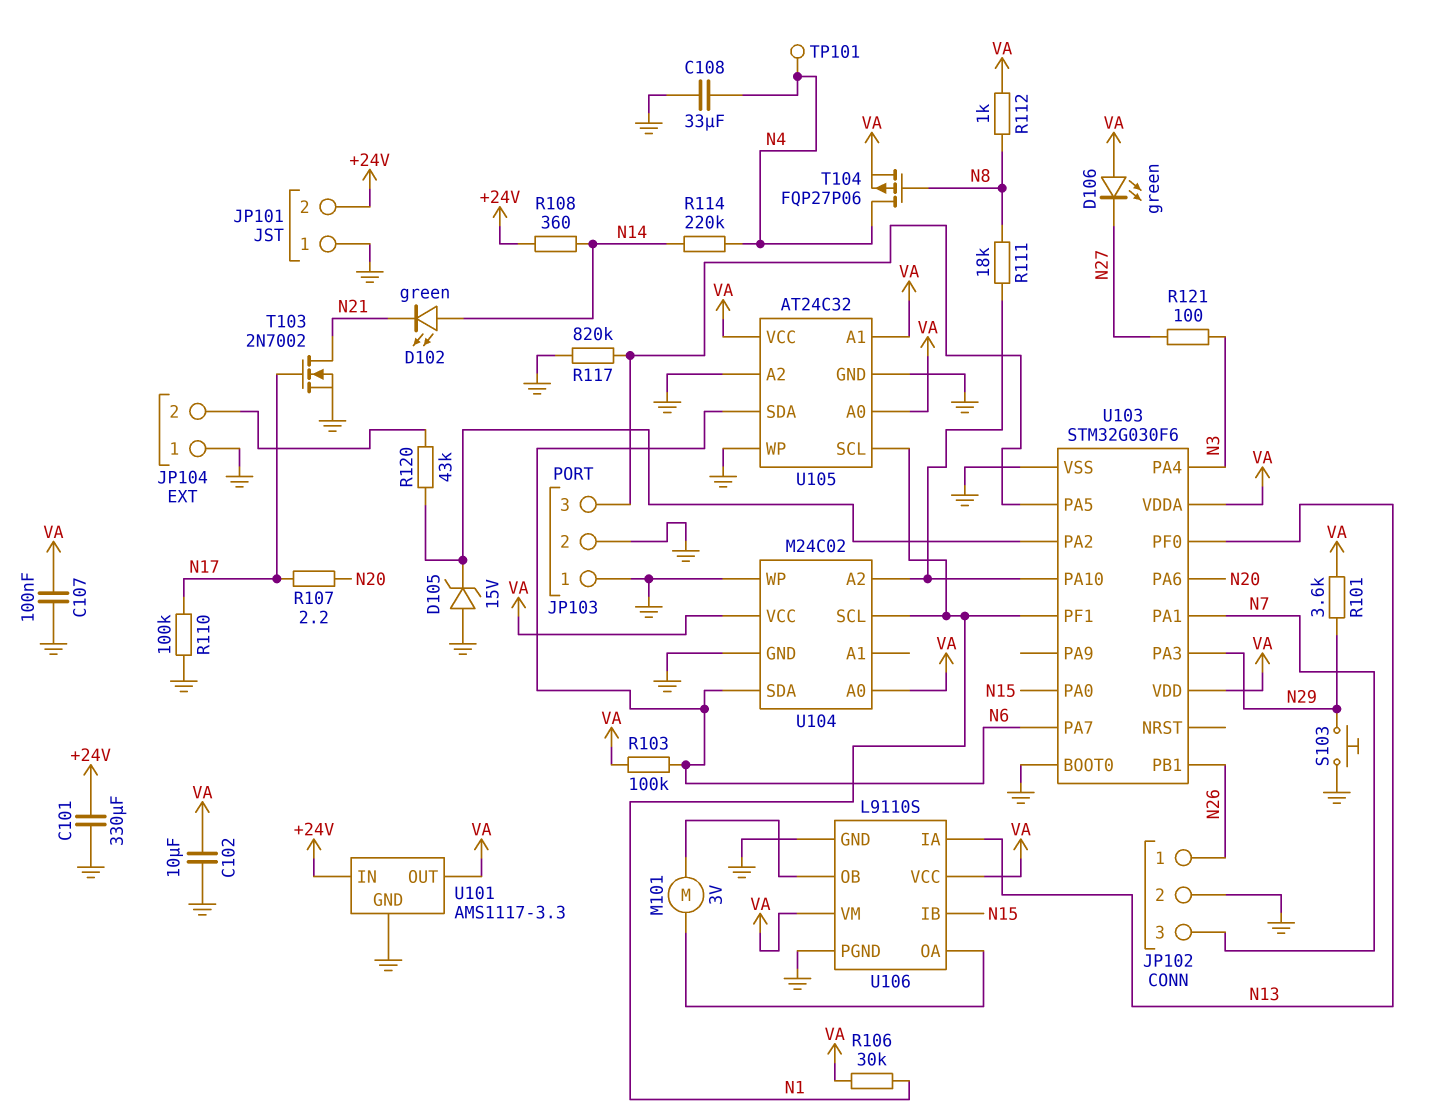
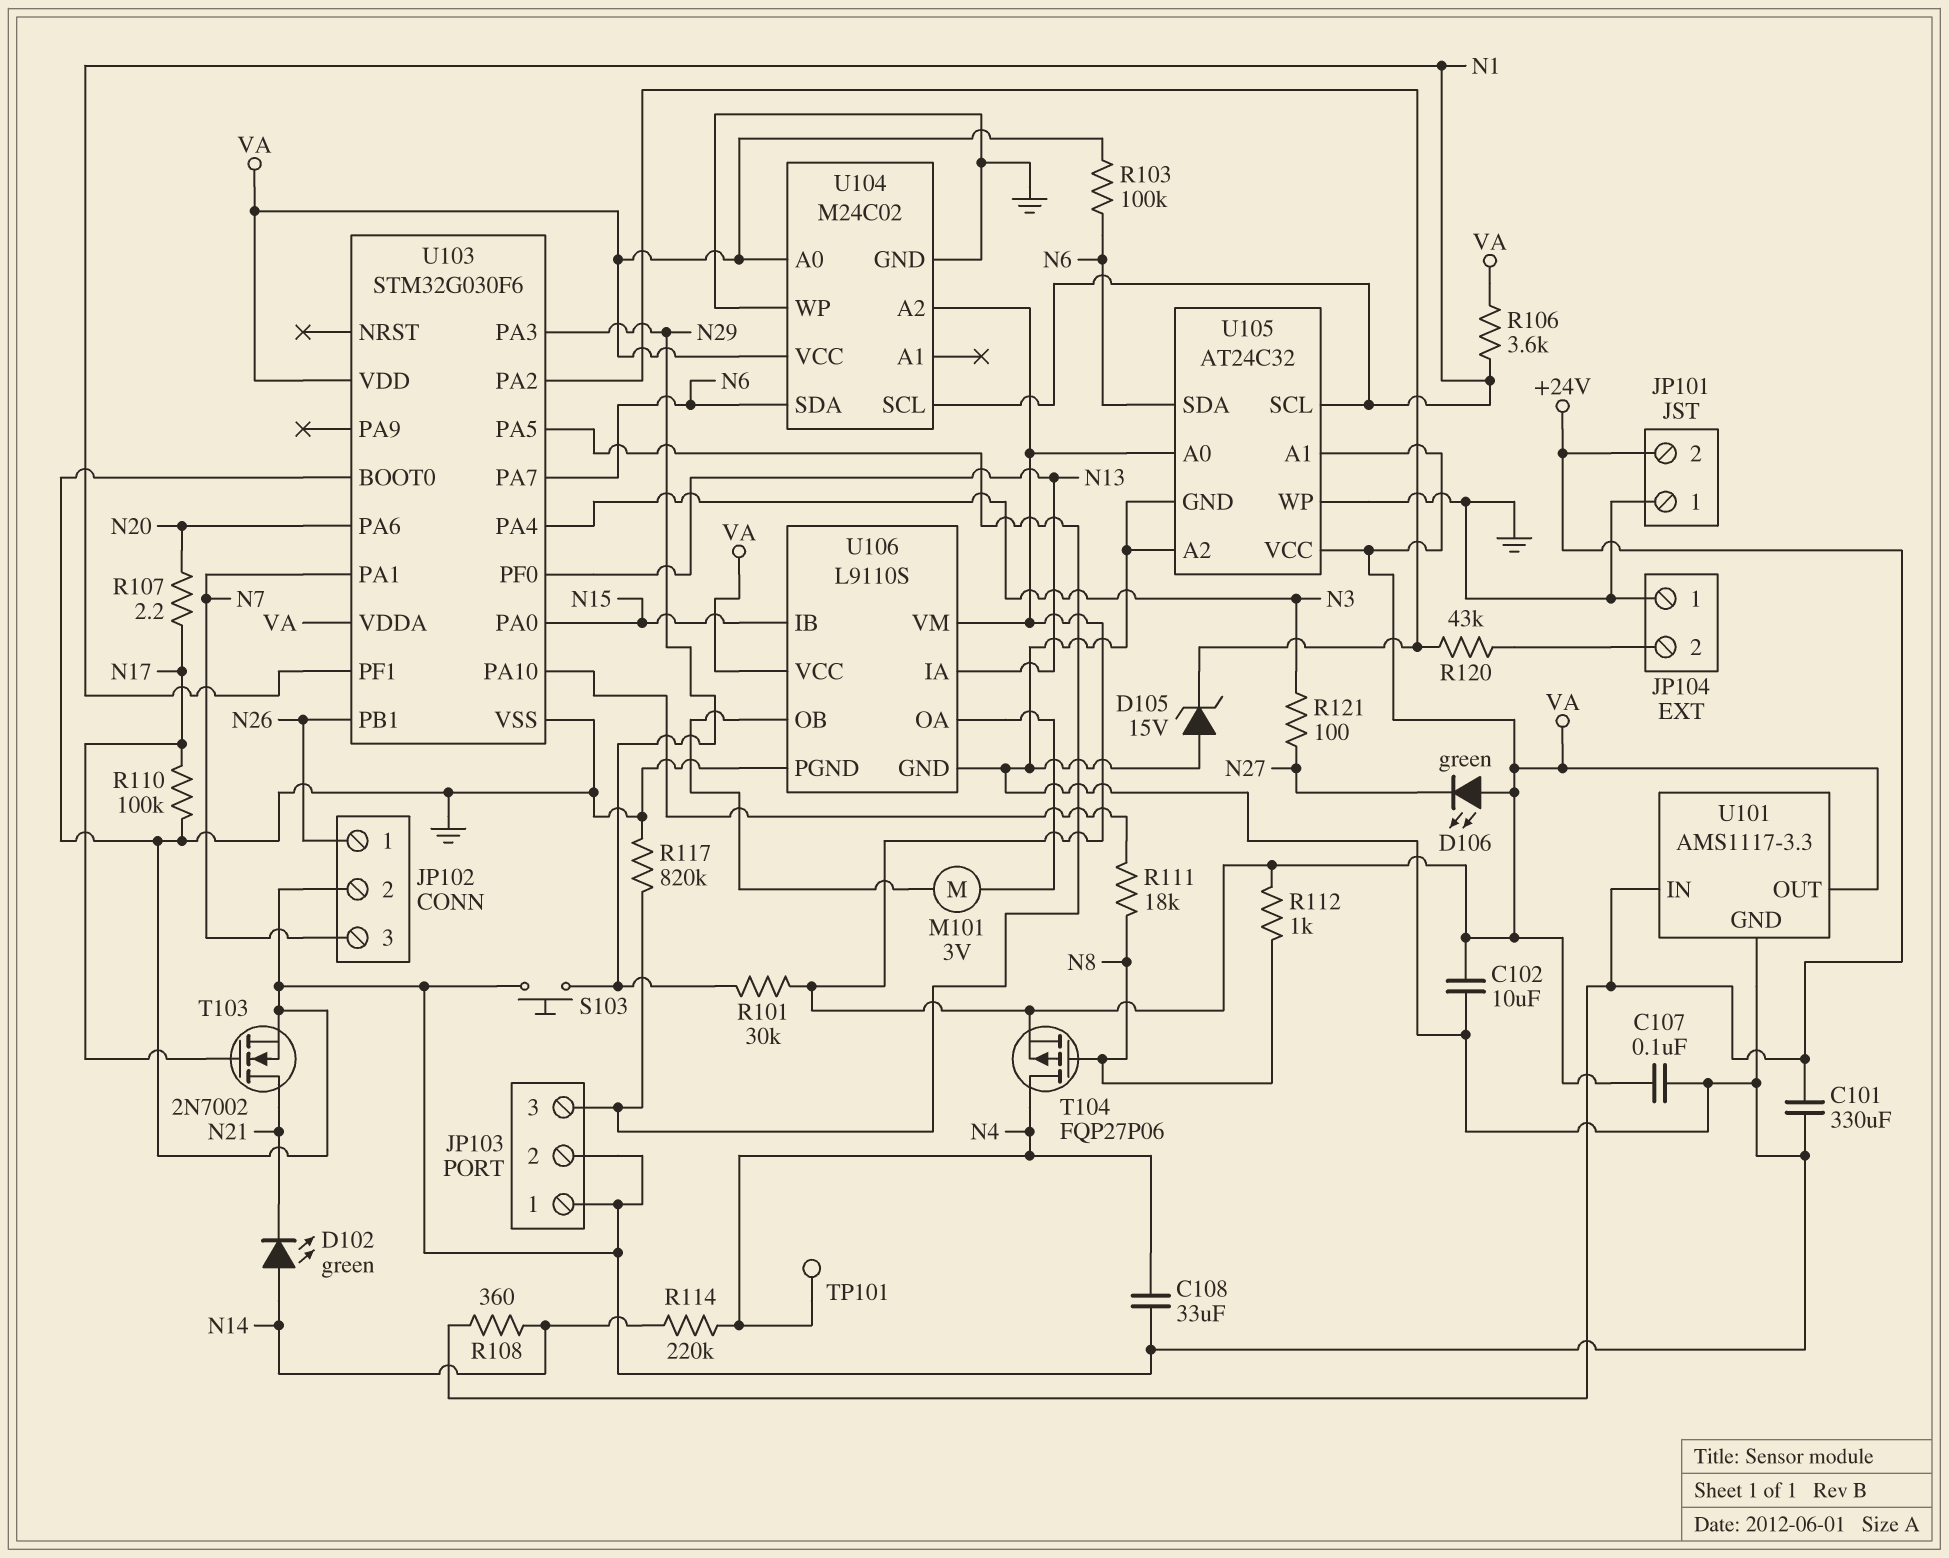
R101: 3.6k (N29, VA) -> 30k (N29, VA)
R106: 30k (N1, VA) -> 3.6k (N1, VA)
U104 pin A2: U103/PA10 -> VA

